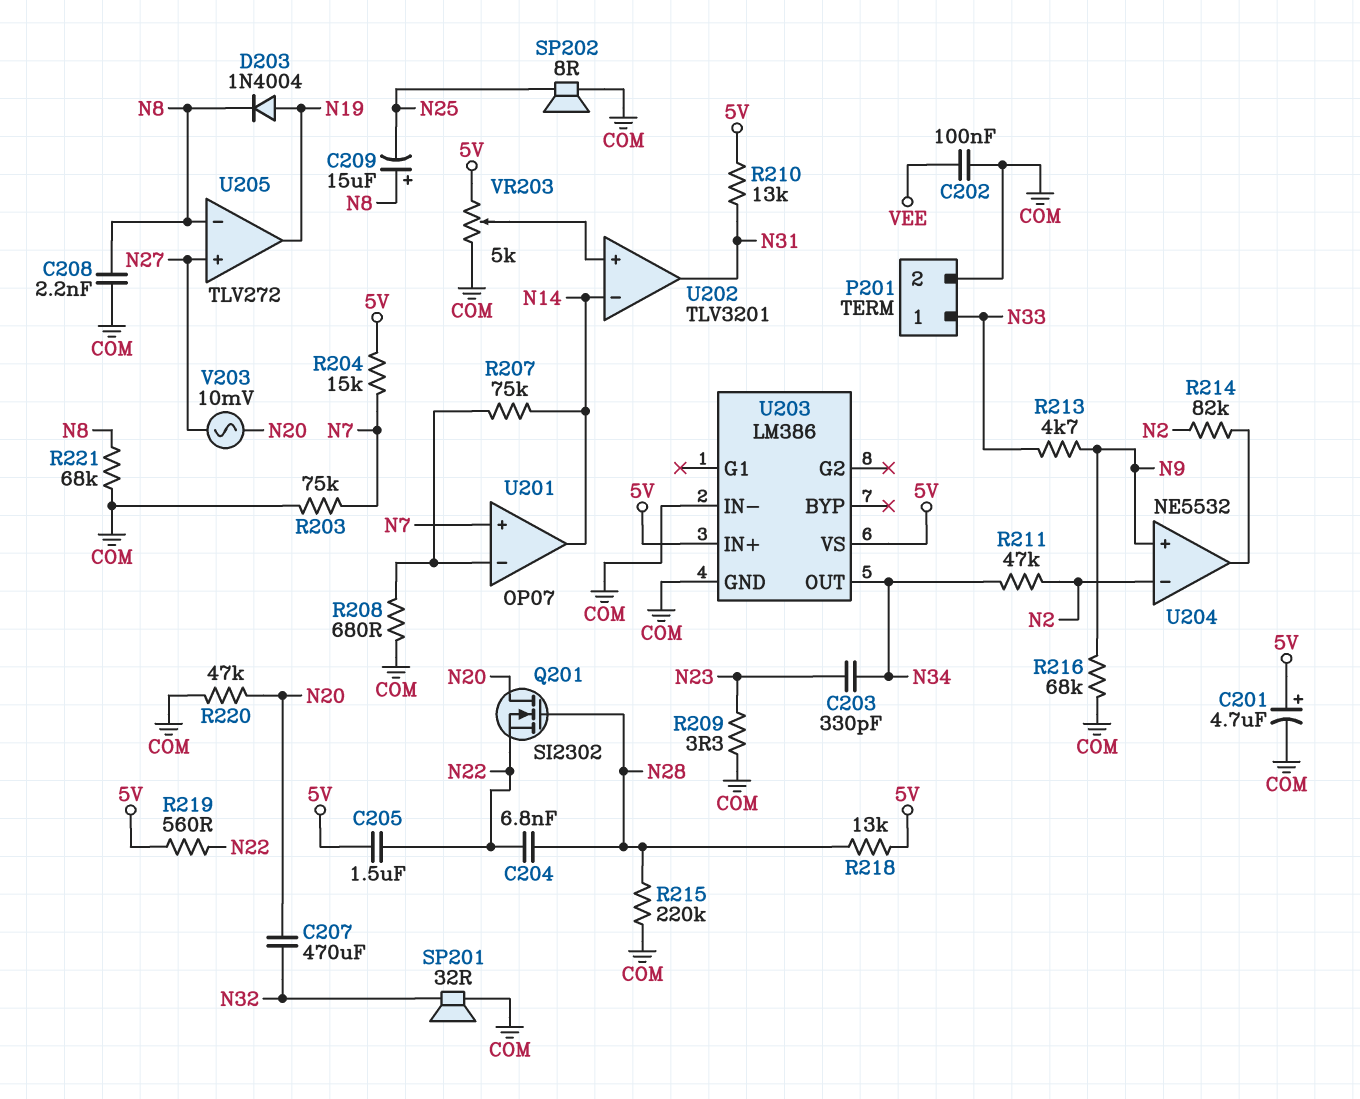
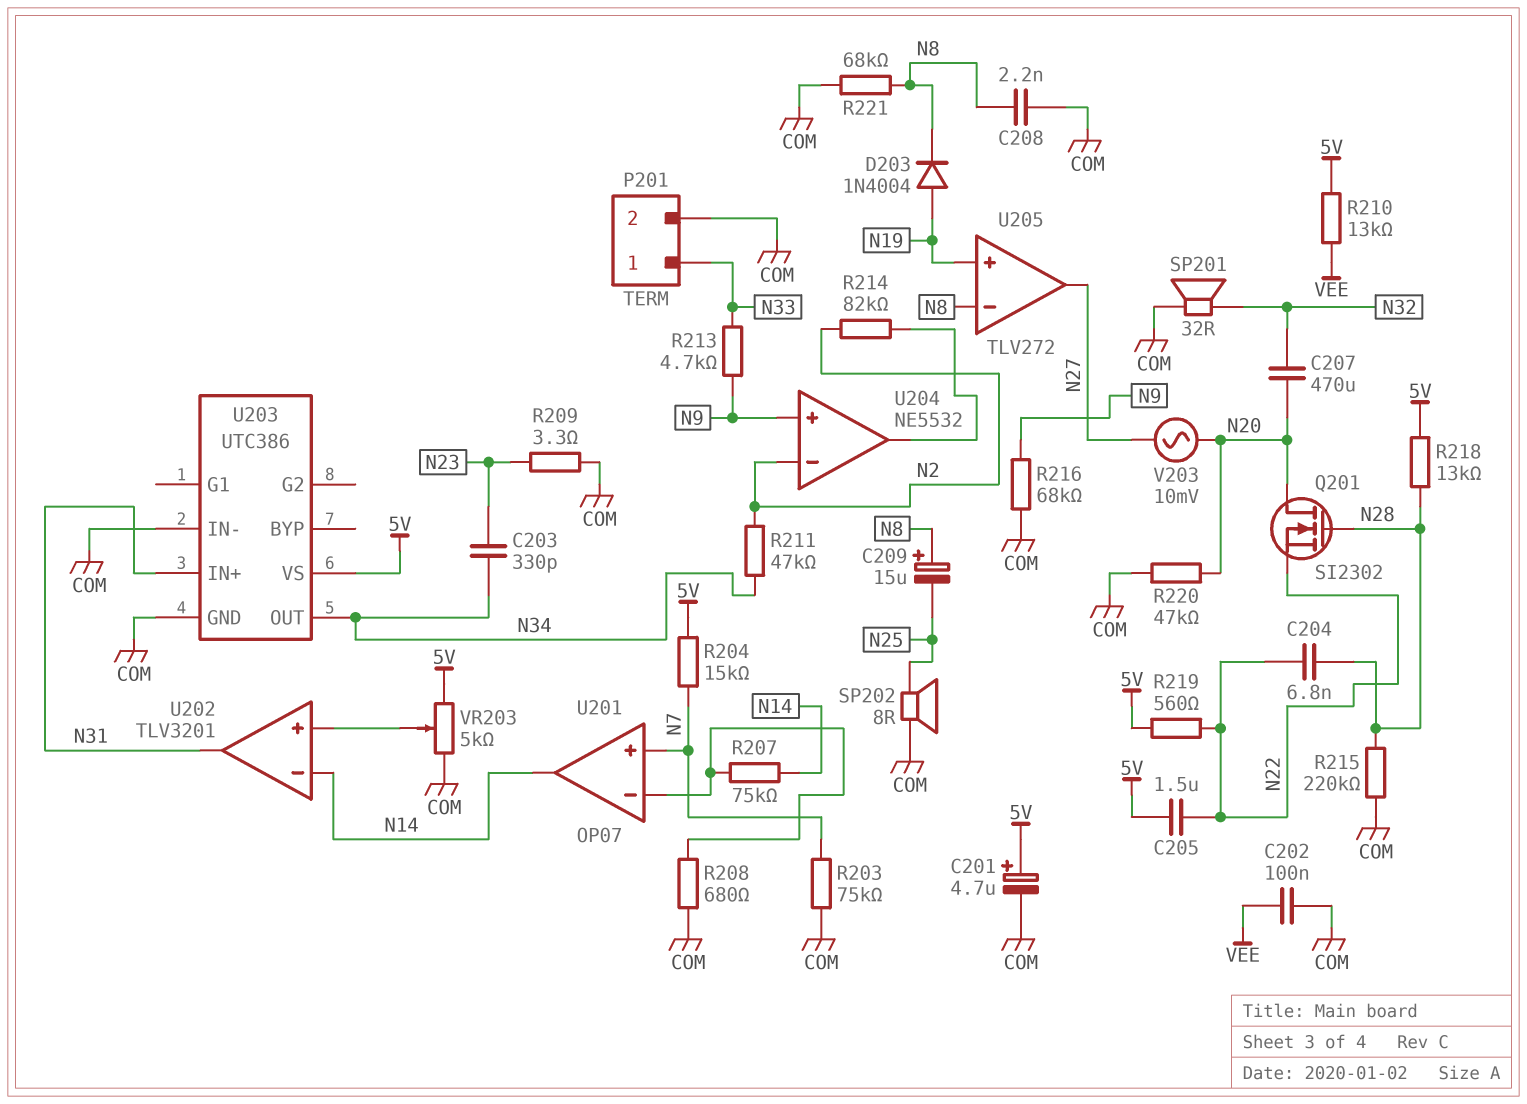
R210: 13k (5V, N31) -> 13k (5V, VEE)
U203: LM386 -> UTC386
U203 pin IN+: 5V -> N31
U205 pin in+: N27 -> N19
U205 pin out: N19 -> N27

